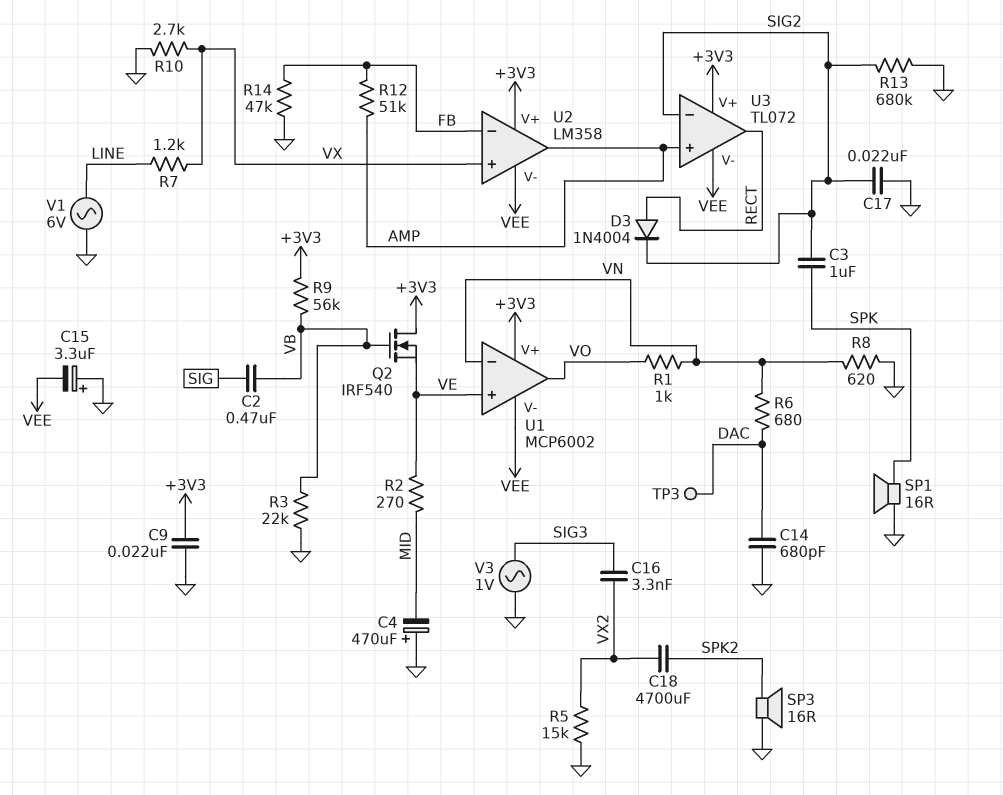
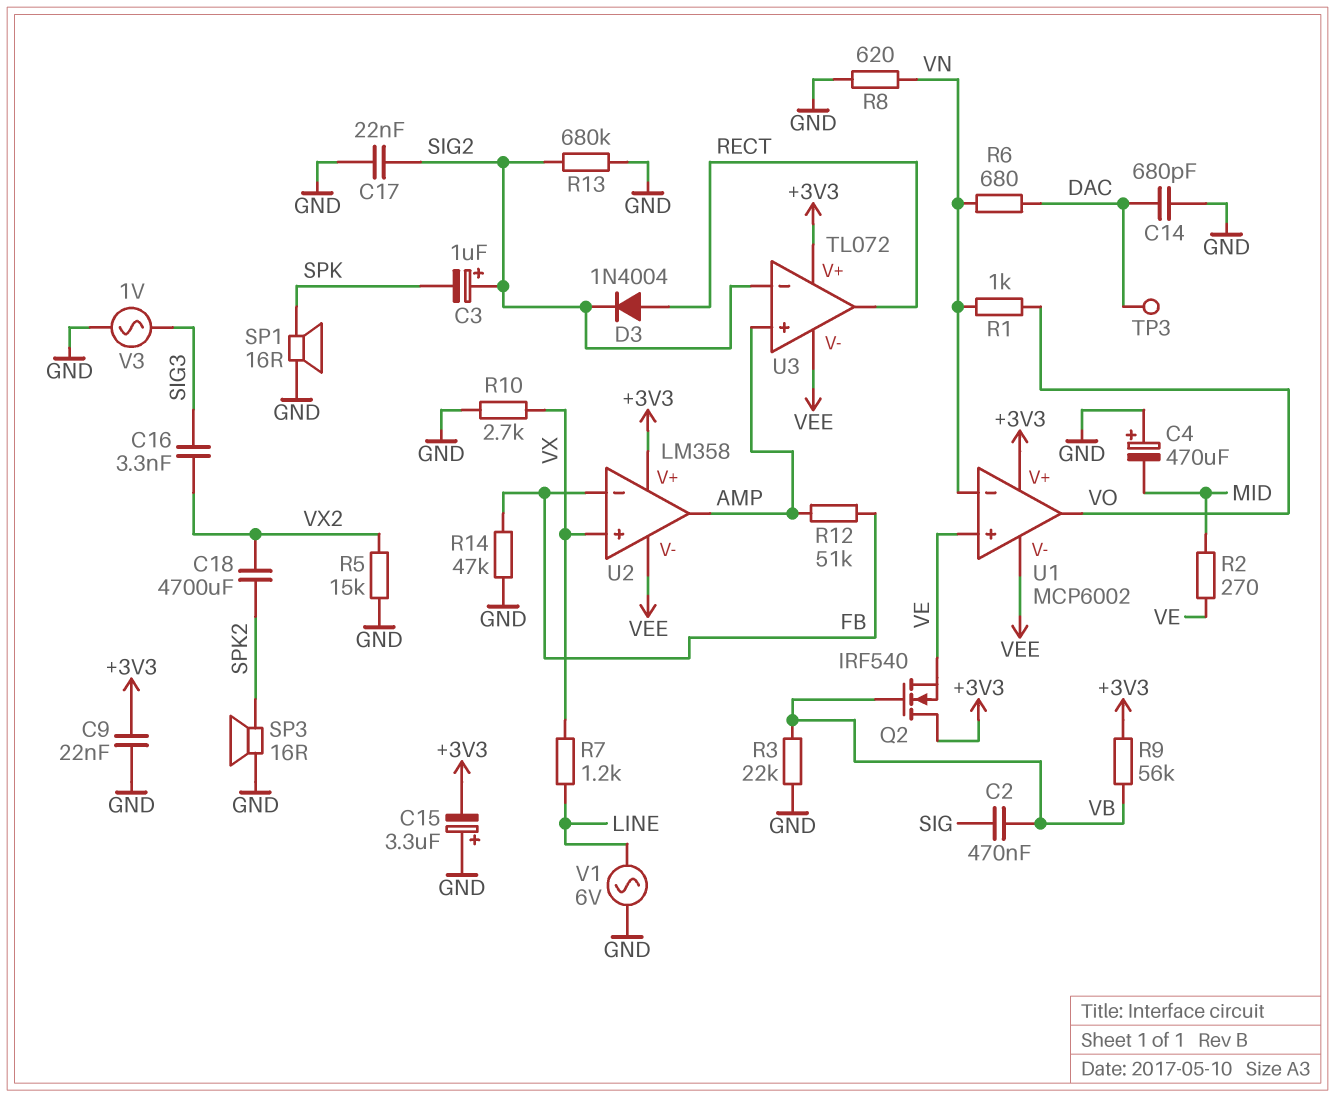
C3: 1uF (SIG2, SPK) -> 1uF (plus SIG2, minus SPK)
C15: 3.3uF (plus GND, minus VEE) -> 3.3uF (plus GND, minus +3V3)

